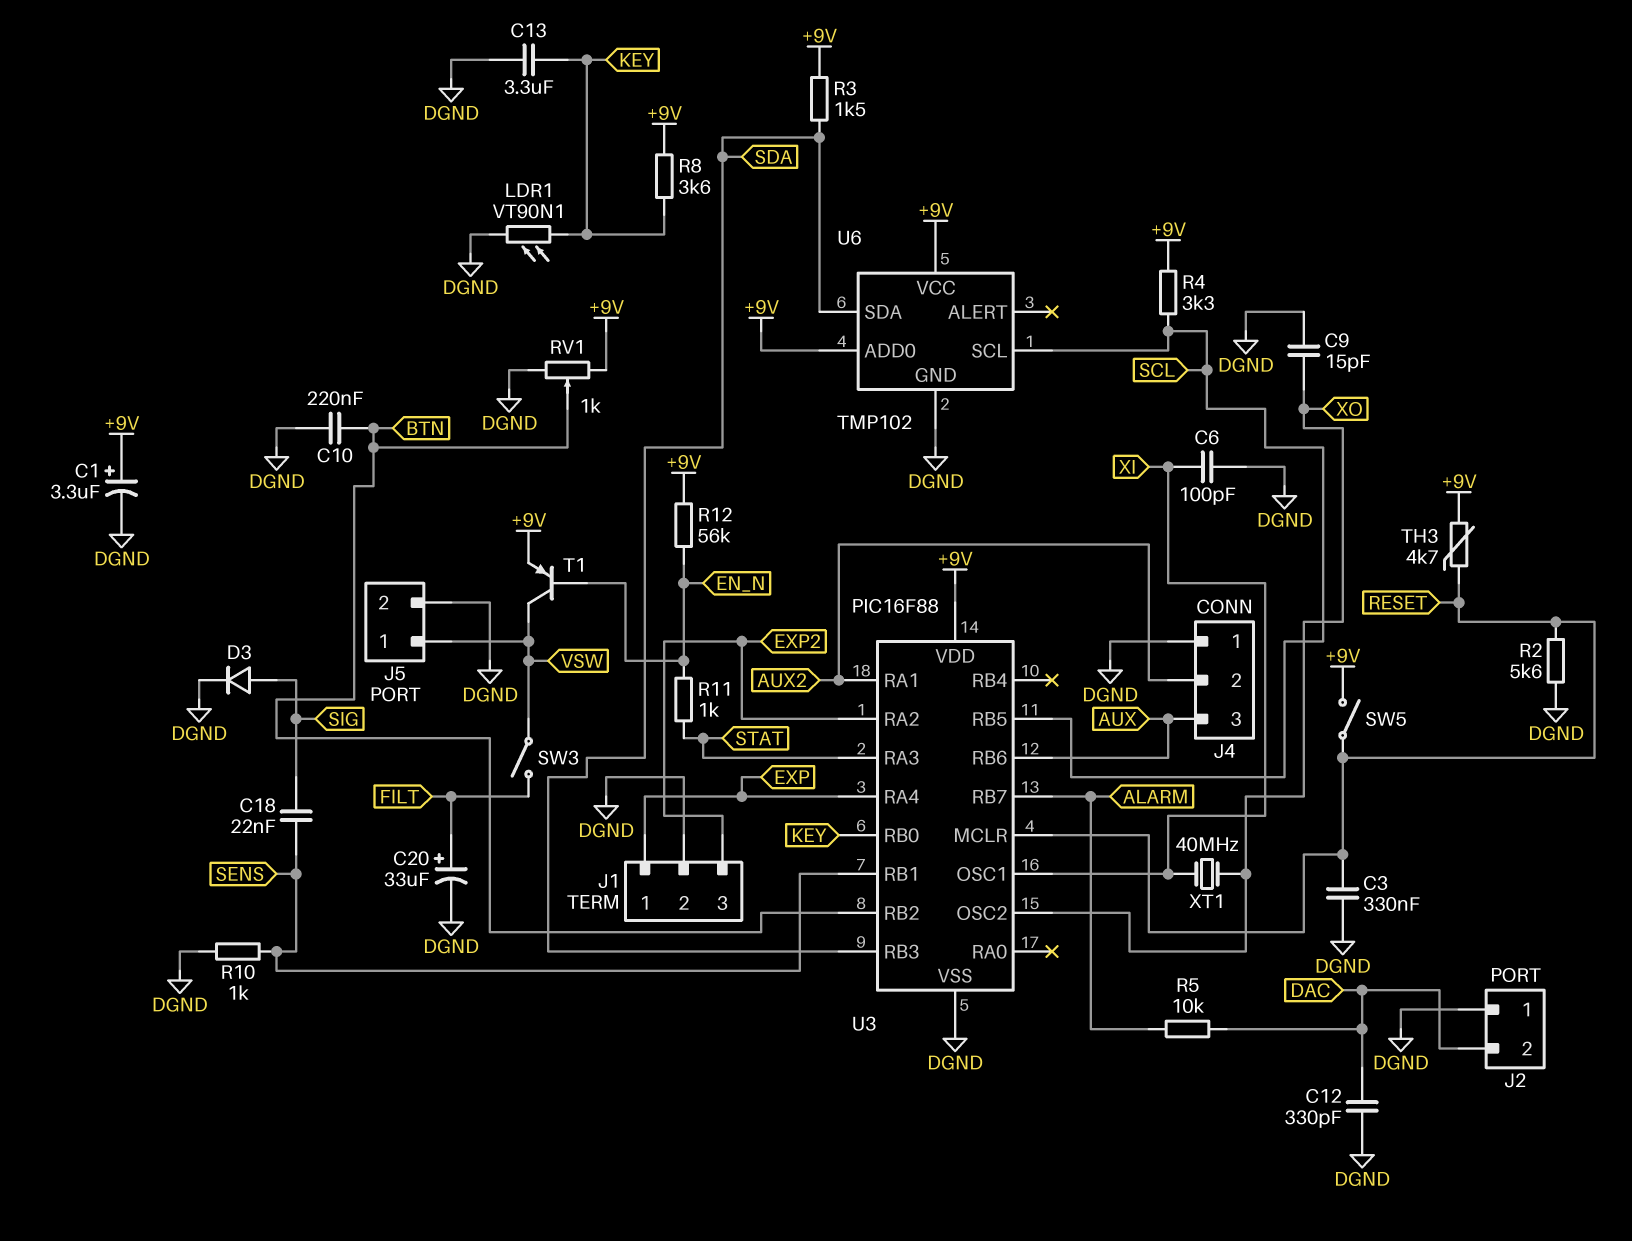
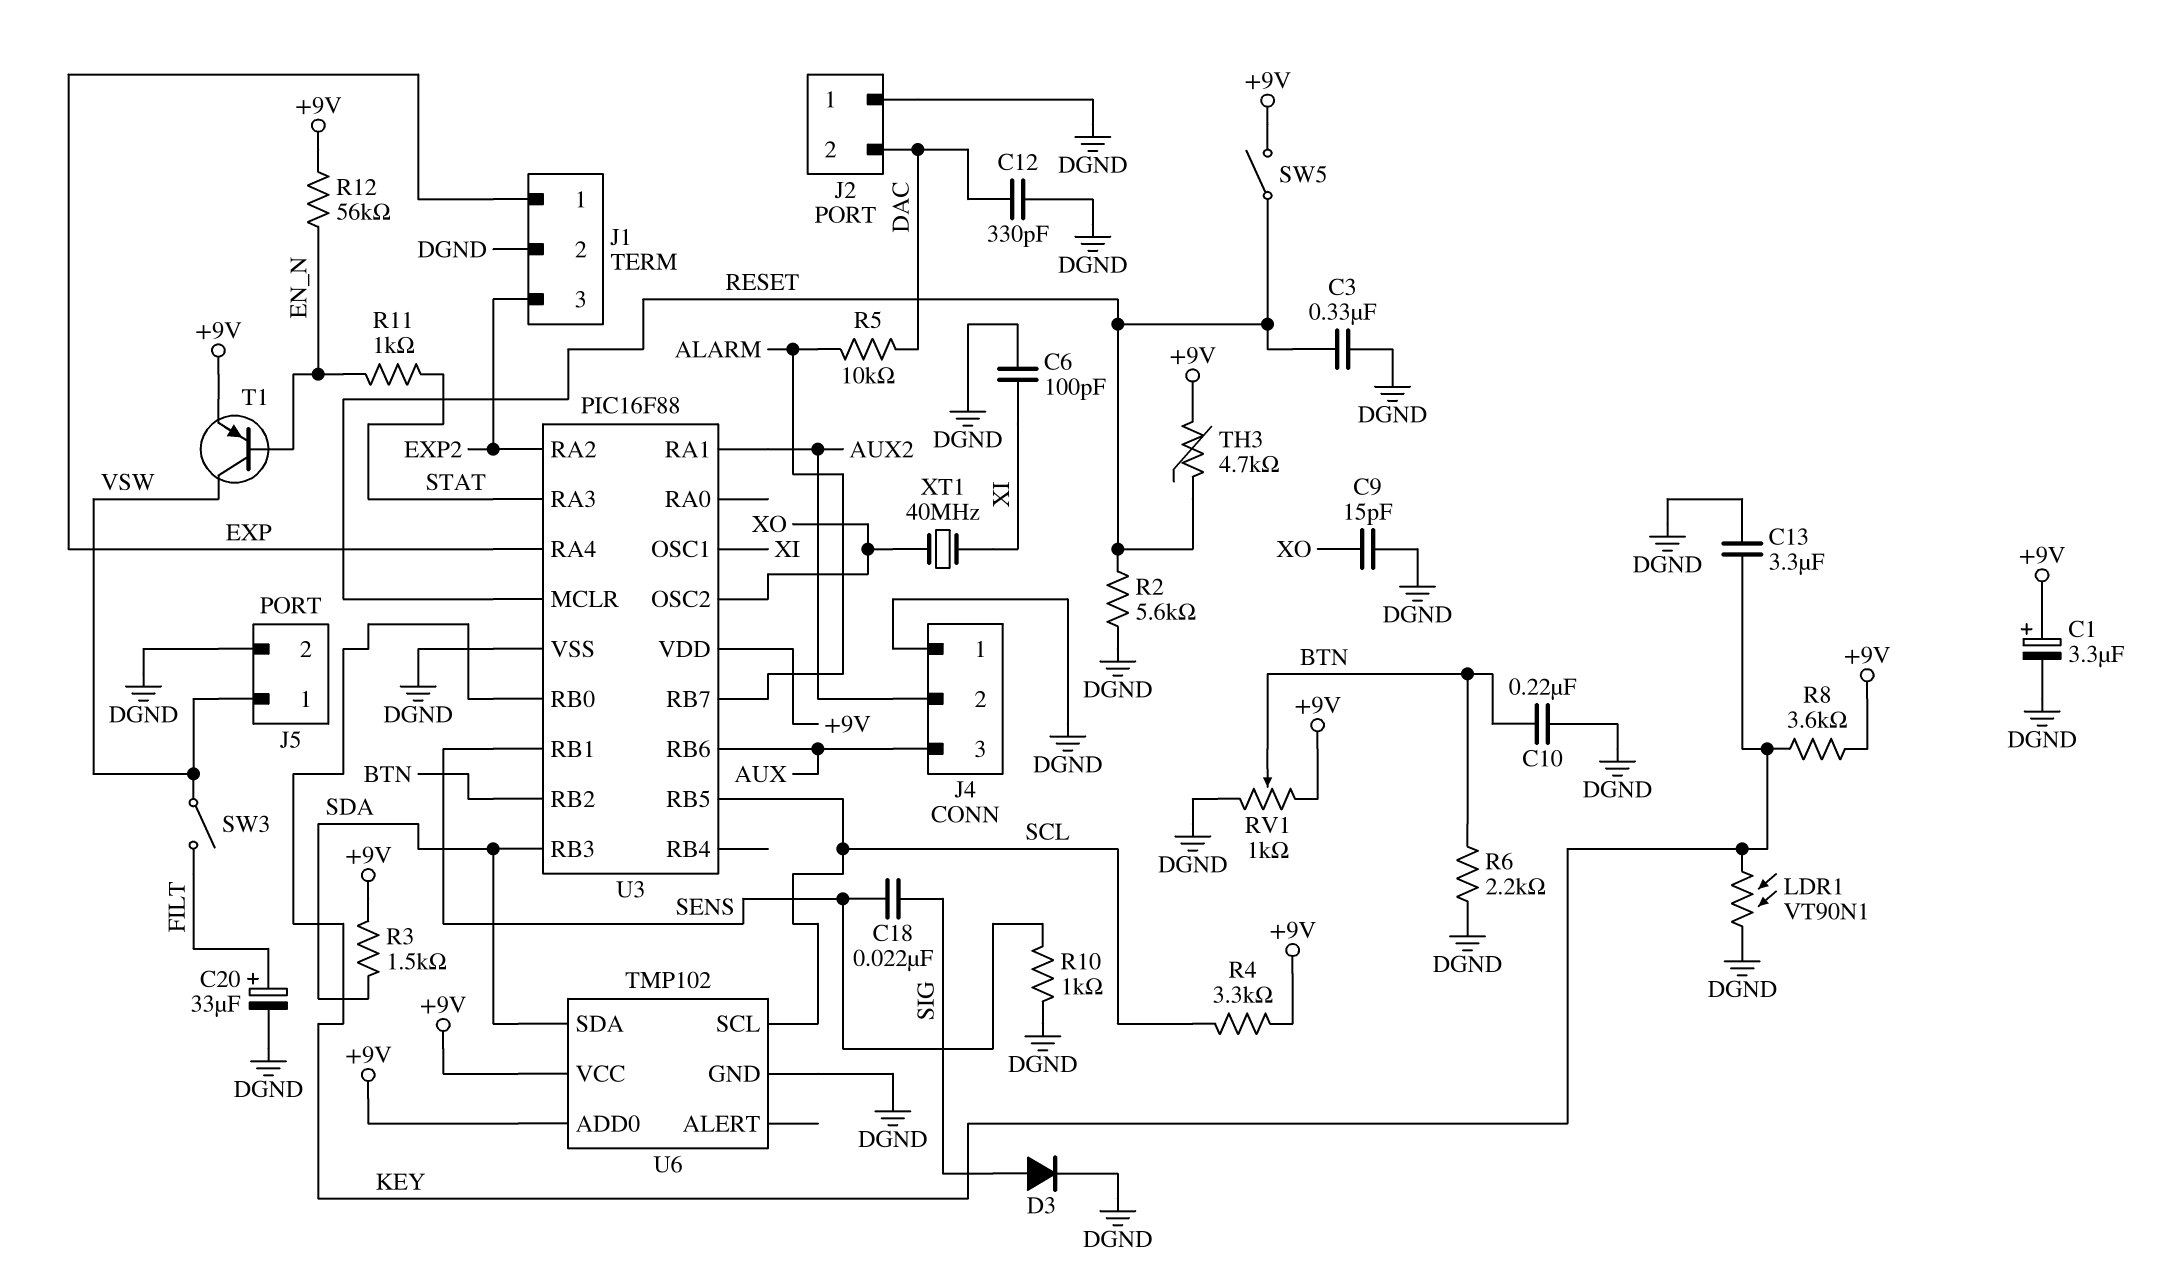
R6: none -> 2.2k (BTN, DGND)

